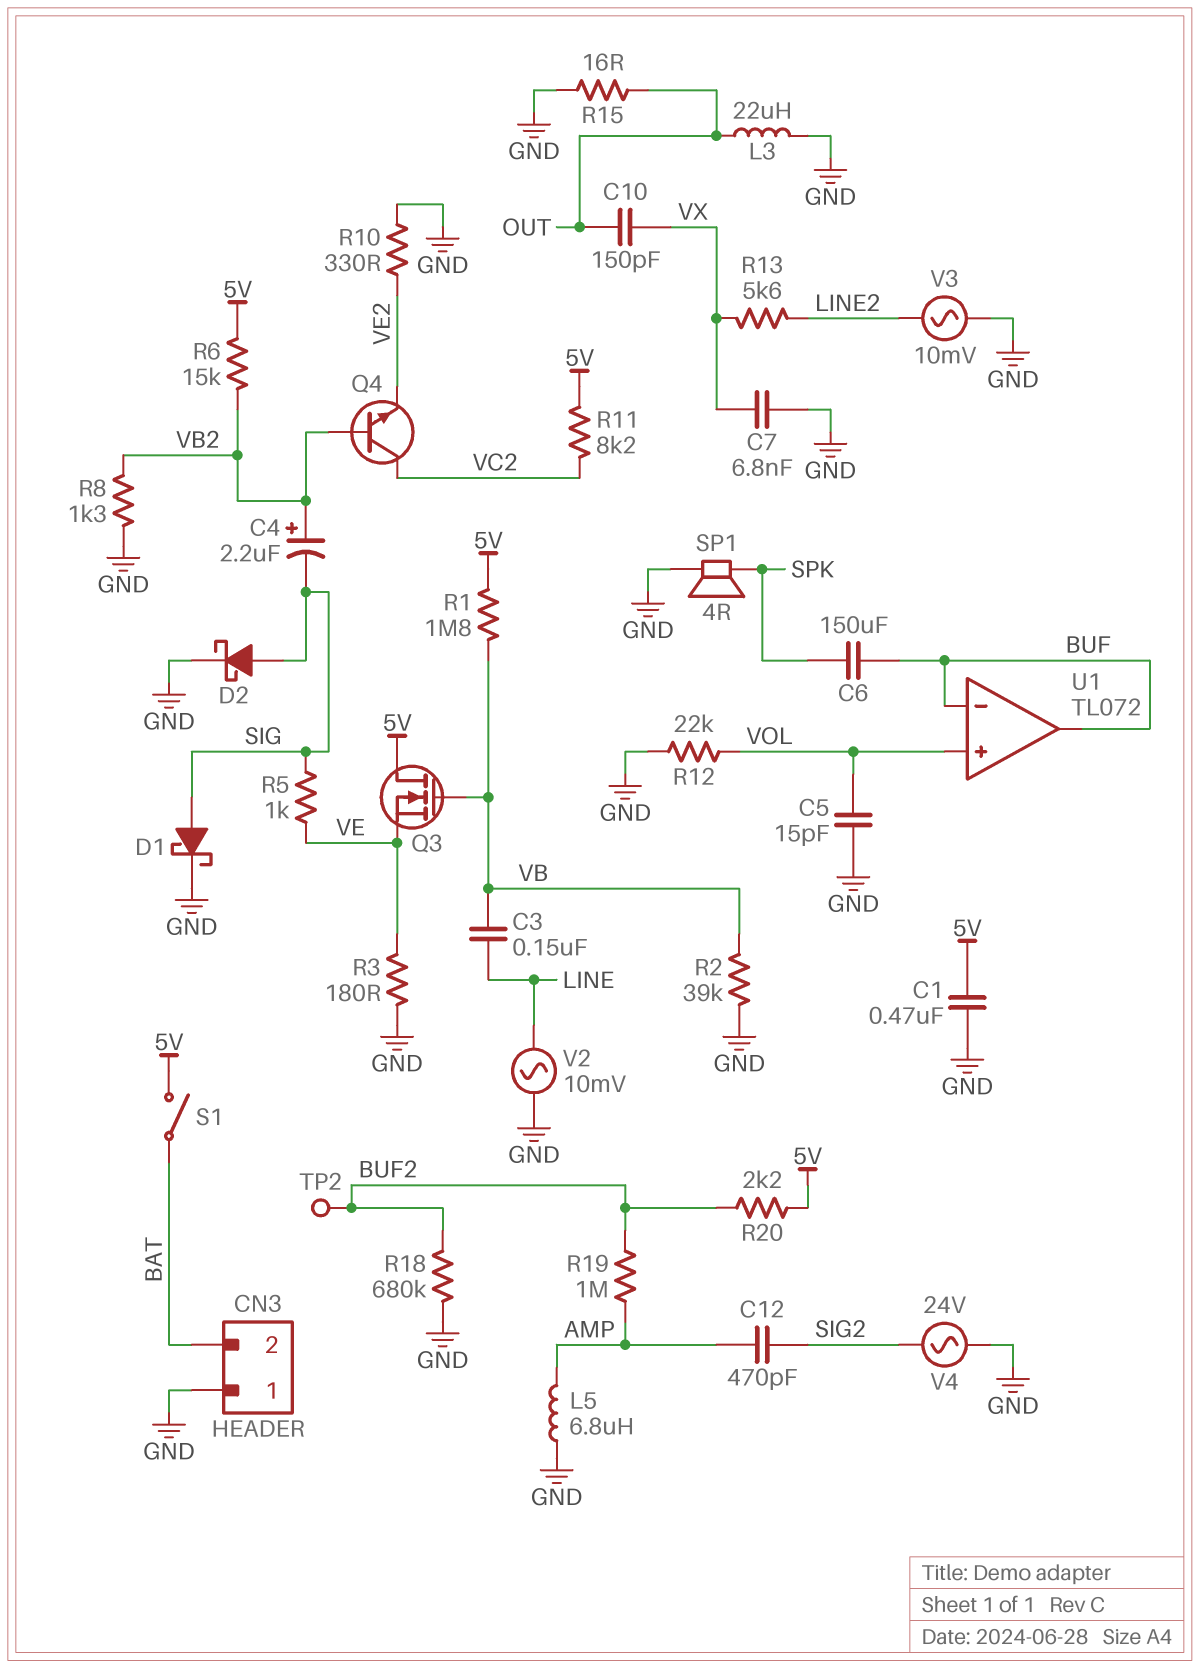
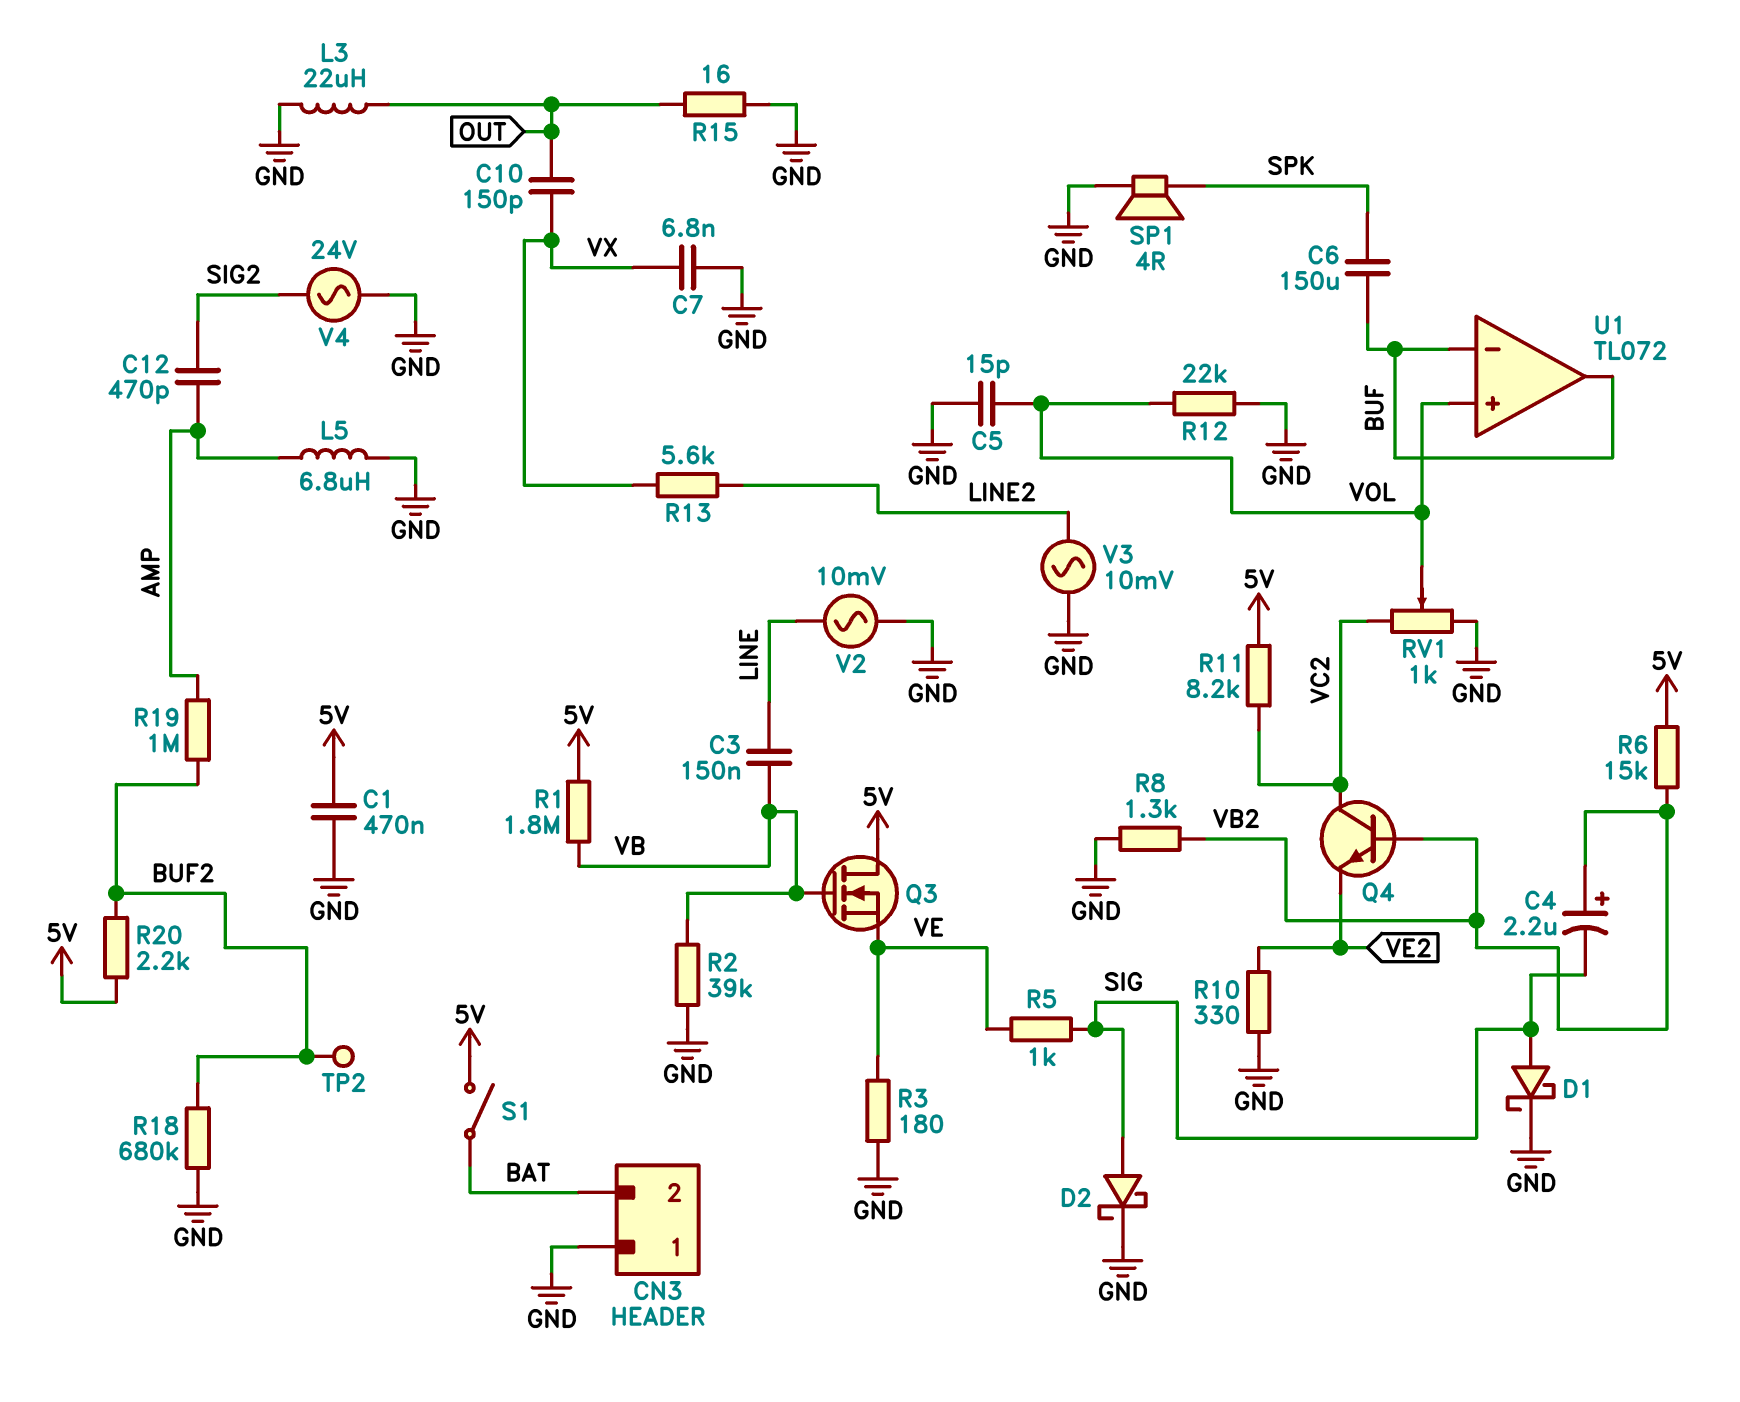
RV1: none -> 1k (GND, VC2, wiper VOL)

